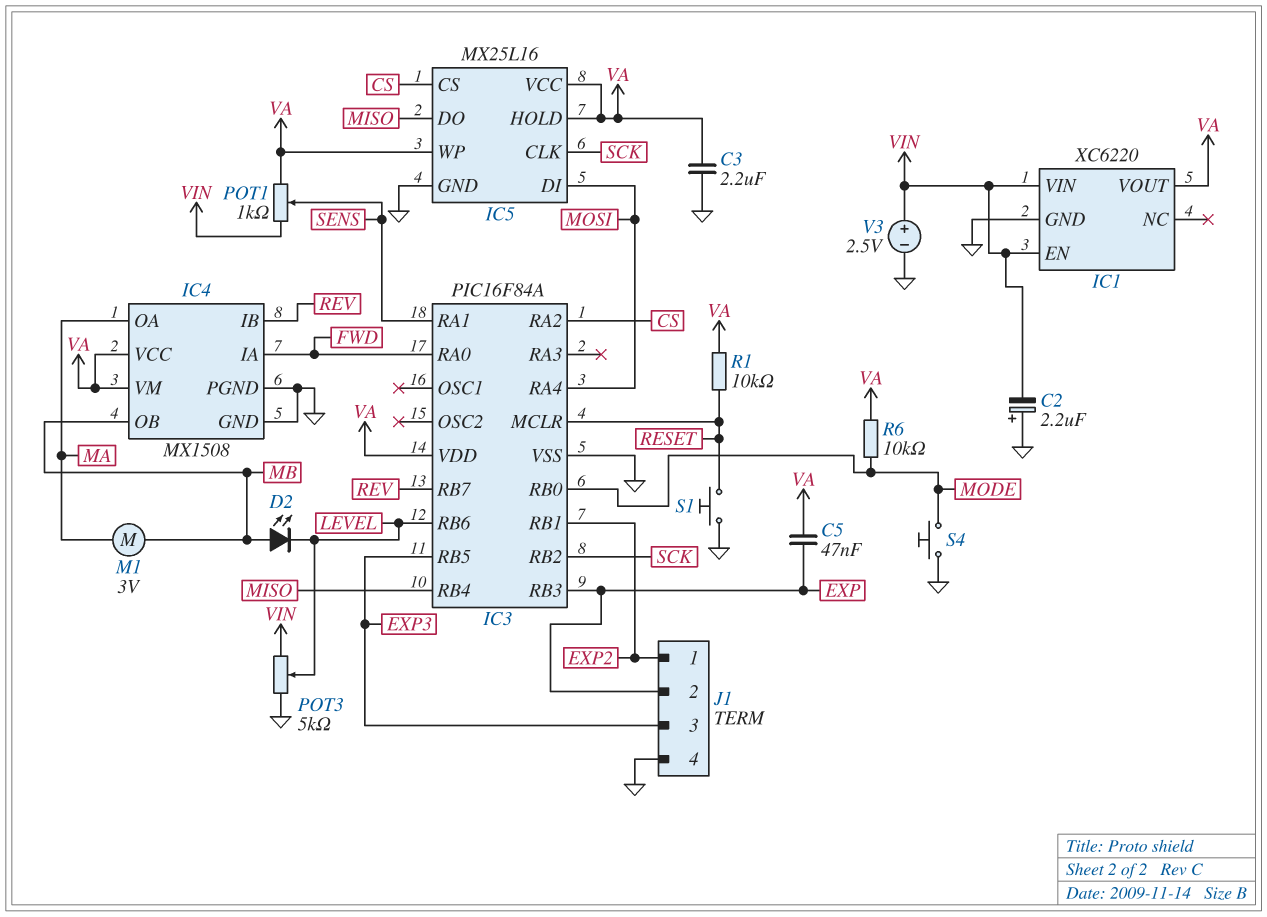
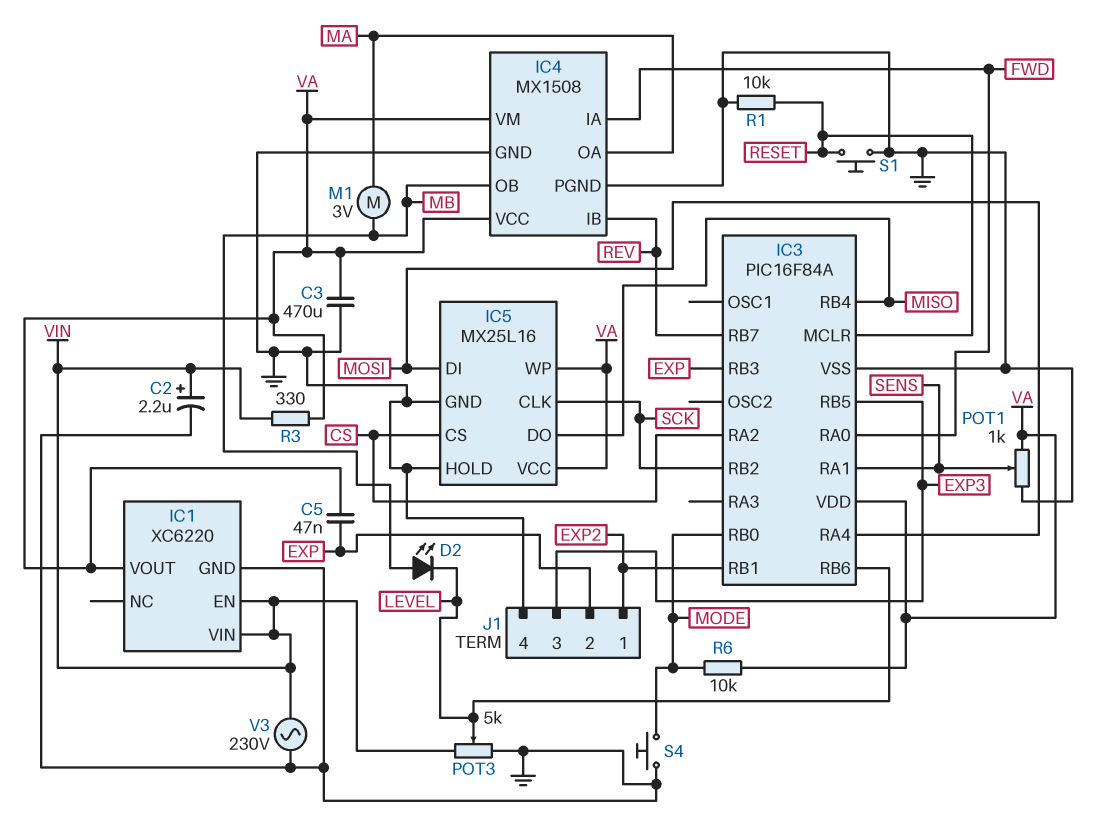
C2: 2.2uF (plus GND, minus VIN) -> 2.2uF (plus VIN, minus GND)
C3: 2.2uF (GND, VA) -> 470uF (GND, VA)
IC5 pin HOLD: VA -> GND
POT1: 1k (VA, VIN, wiper SENS) -> 1k (GND, VA, wiper SENS)
R1: 10k (RESET, VA) -> 10k (GND, RESET)
R3: none -> 330 (VA, VIN)
V3: 2.5V (plus VIN, minus GND) -> AC 230V (GND, VIN)

